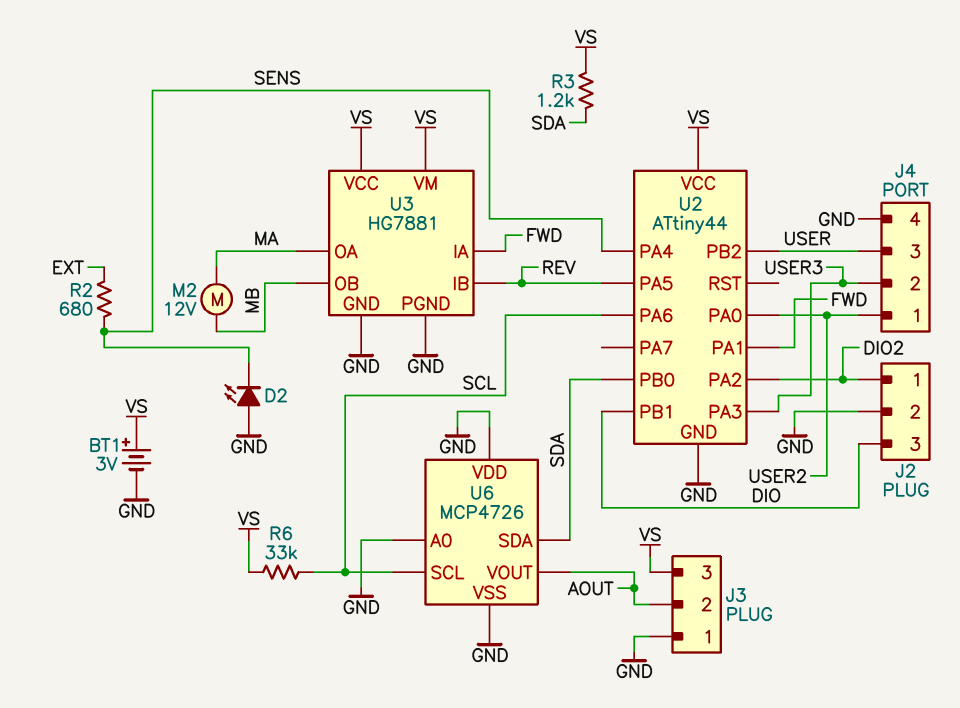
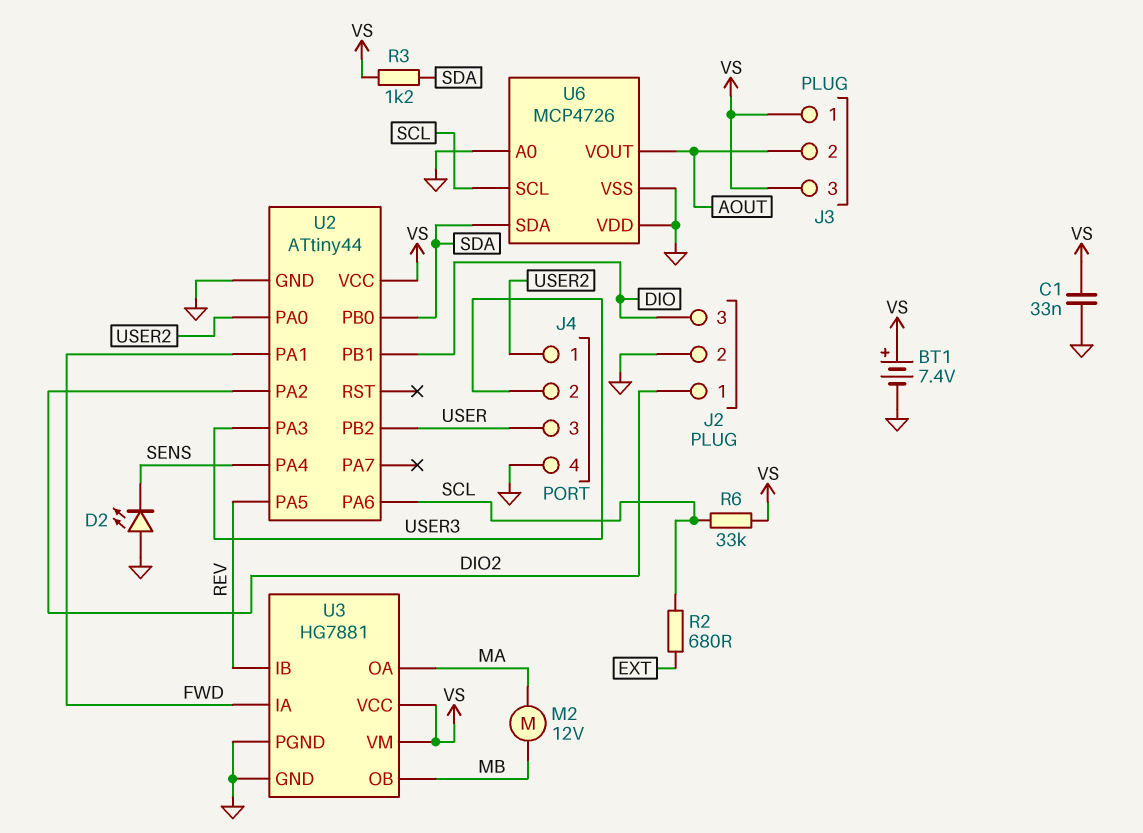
BT1: 3V (plus VS, minus GND) -> 7.4V (plus VS, minus GND)
C1: none -> 33nF (GND, VS)
J3 pin 1: GND -> VS
R2: 680 (EXT, SENS) -> 680 (EXT, SCL)

